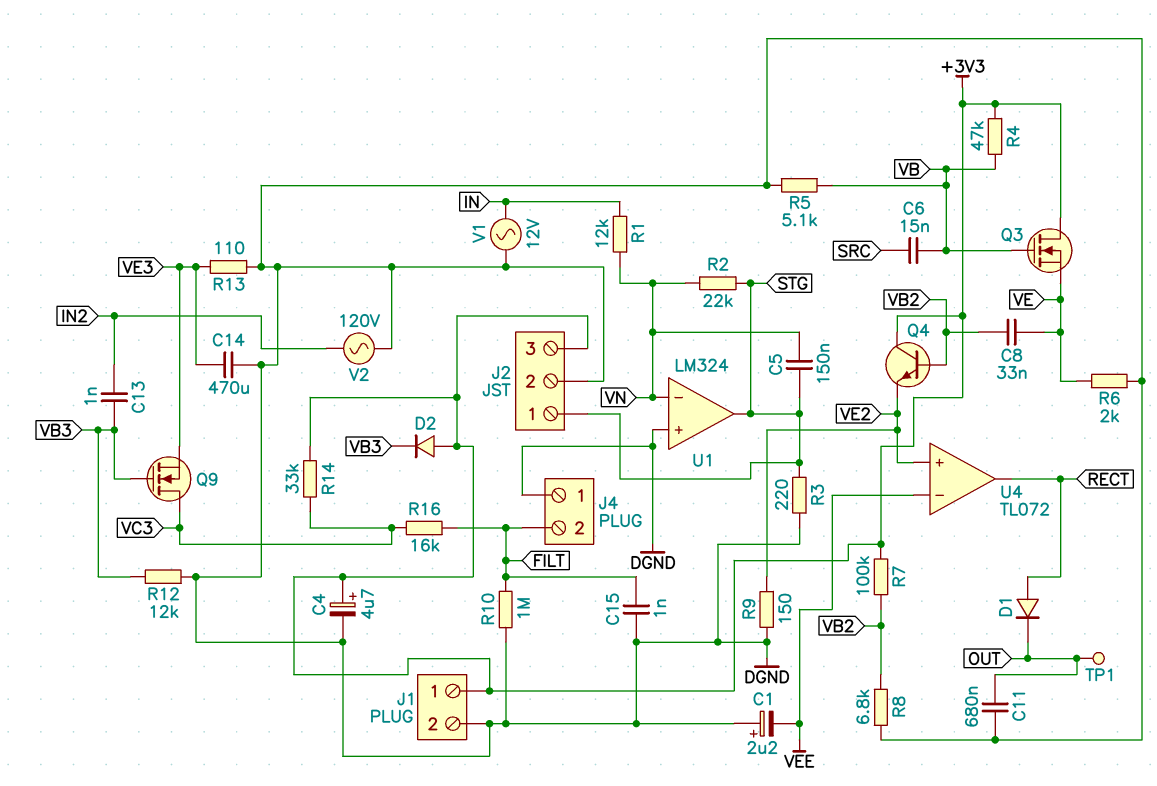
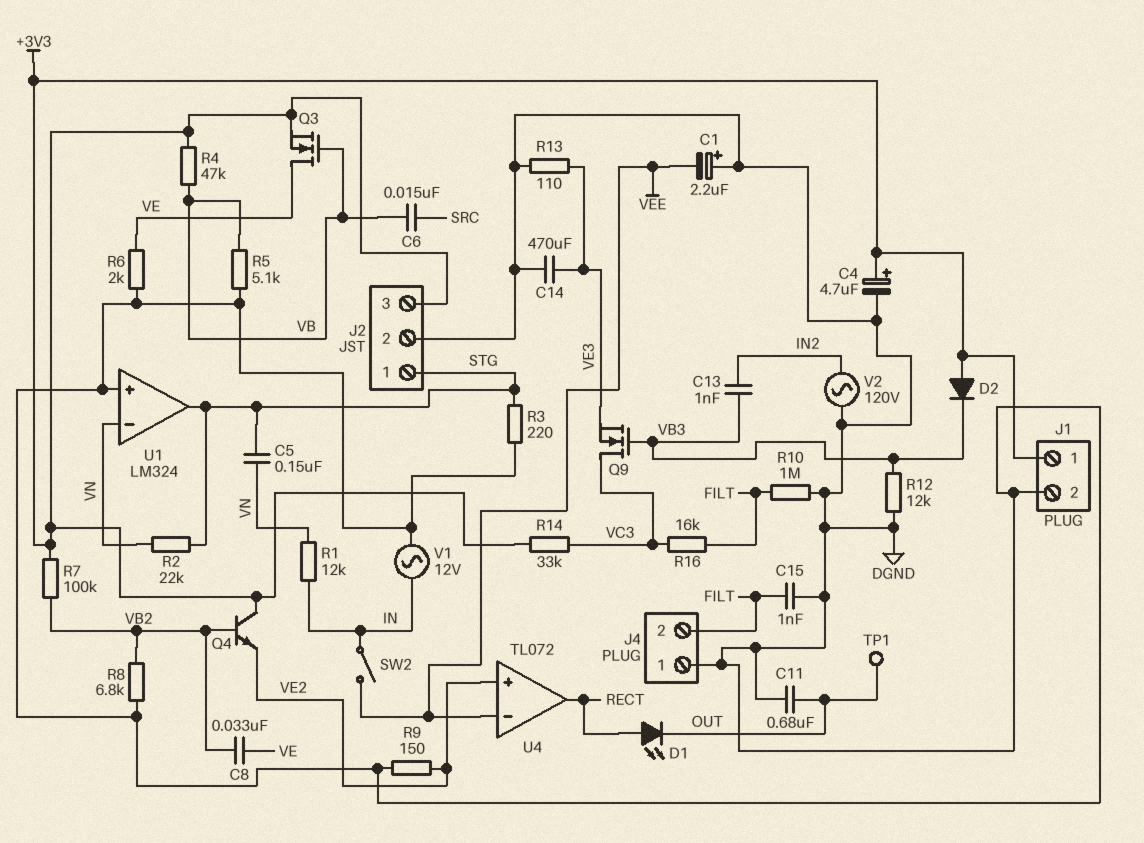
D1: diode (A RECT, K OUT) -> LED (A RECT, K OUT)
Q3: NMOS (G VB, D +3V3, S VE) -> NMOS (G VB, D VE, S +3V3)
SW2: none -> switch (IN, VEE)

